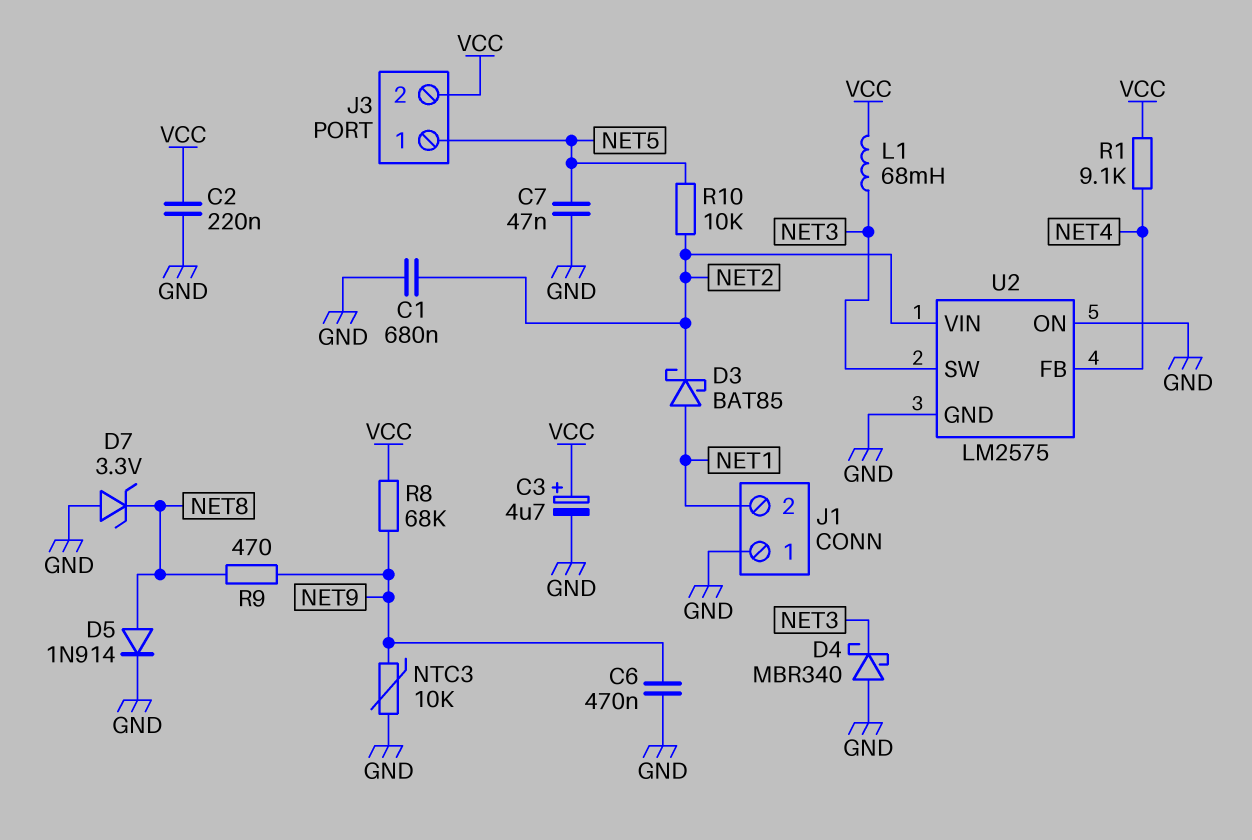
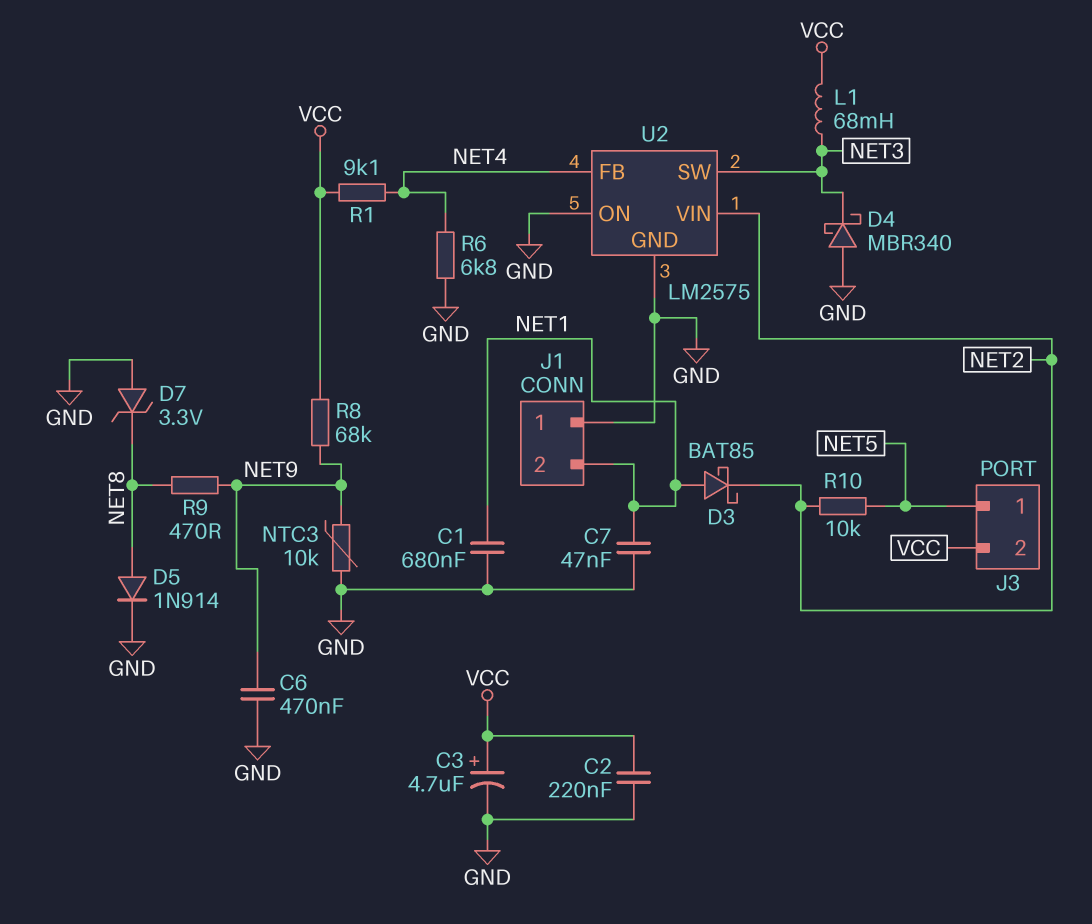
C1: 680nF (GND, NET2) -> 680nF (GND, NET1)
C7: 47nF (GND, NET5) -> 47nF (GND, NET1)
R6: none -> 6.8k (GND, NET4)

